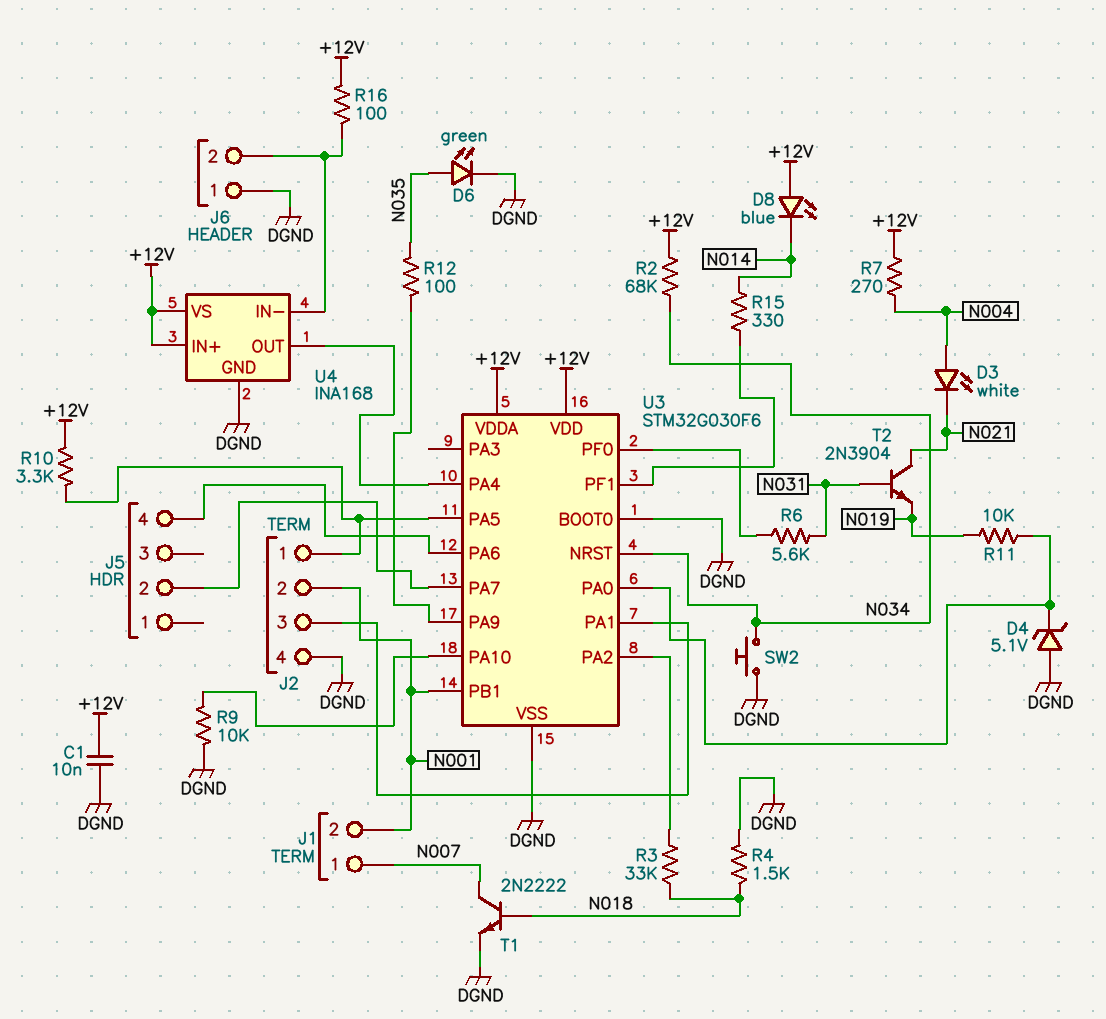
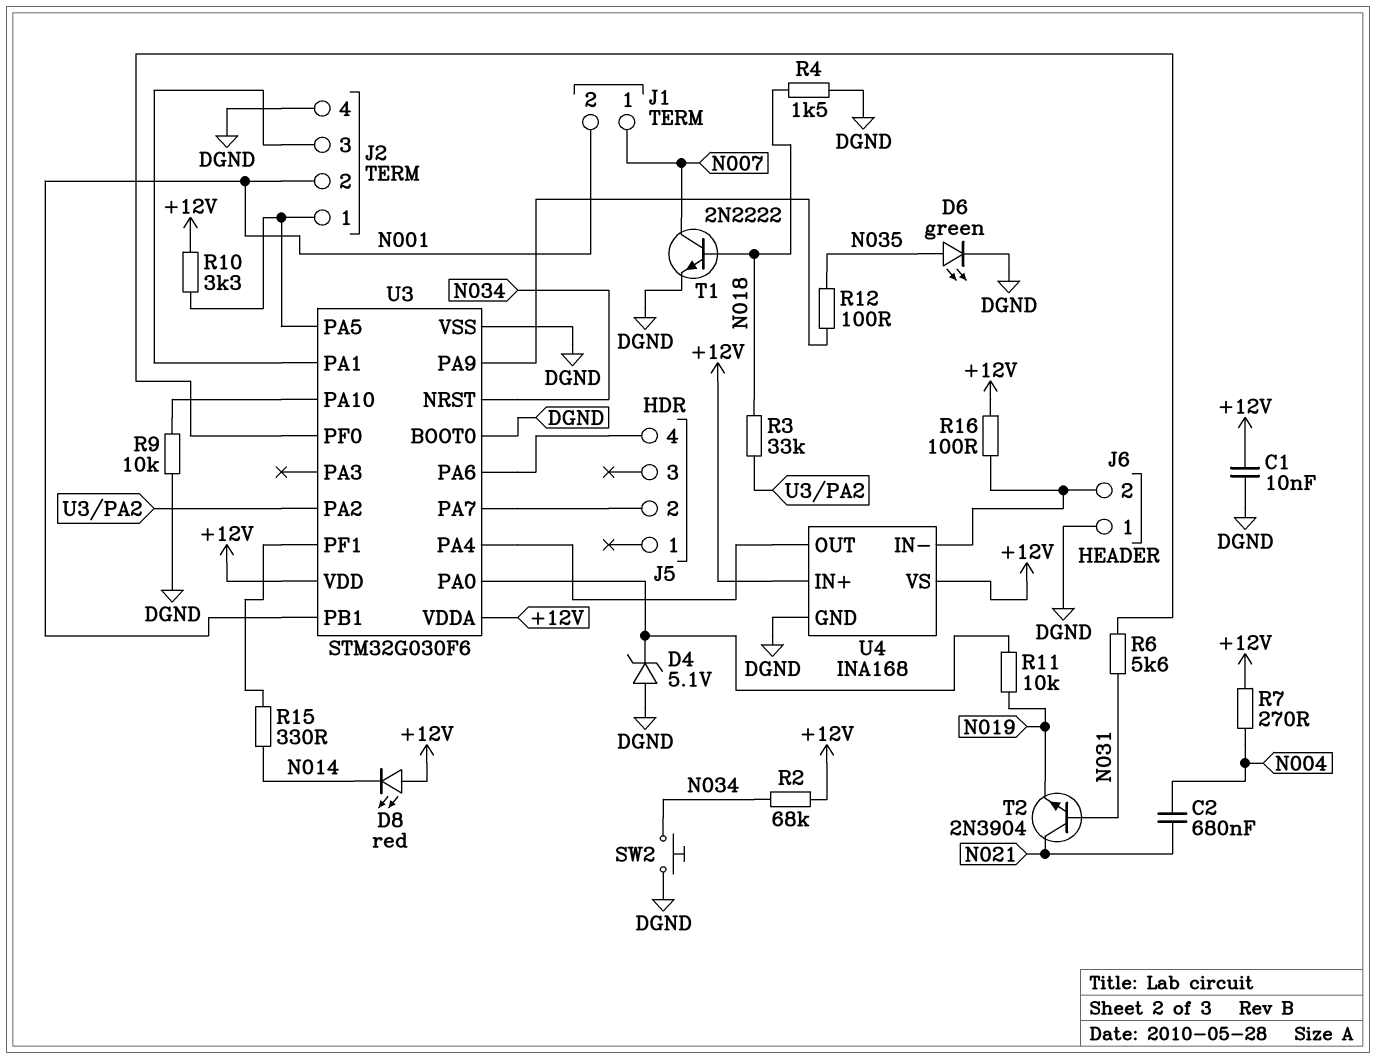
C2: none -> 680nF (N004, N021)
D3: LED white (A N004, K N021) -> none
D8: LED blue (A +12V, K N014) -> LED red (A +12V, K N014)

